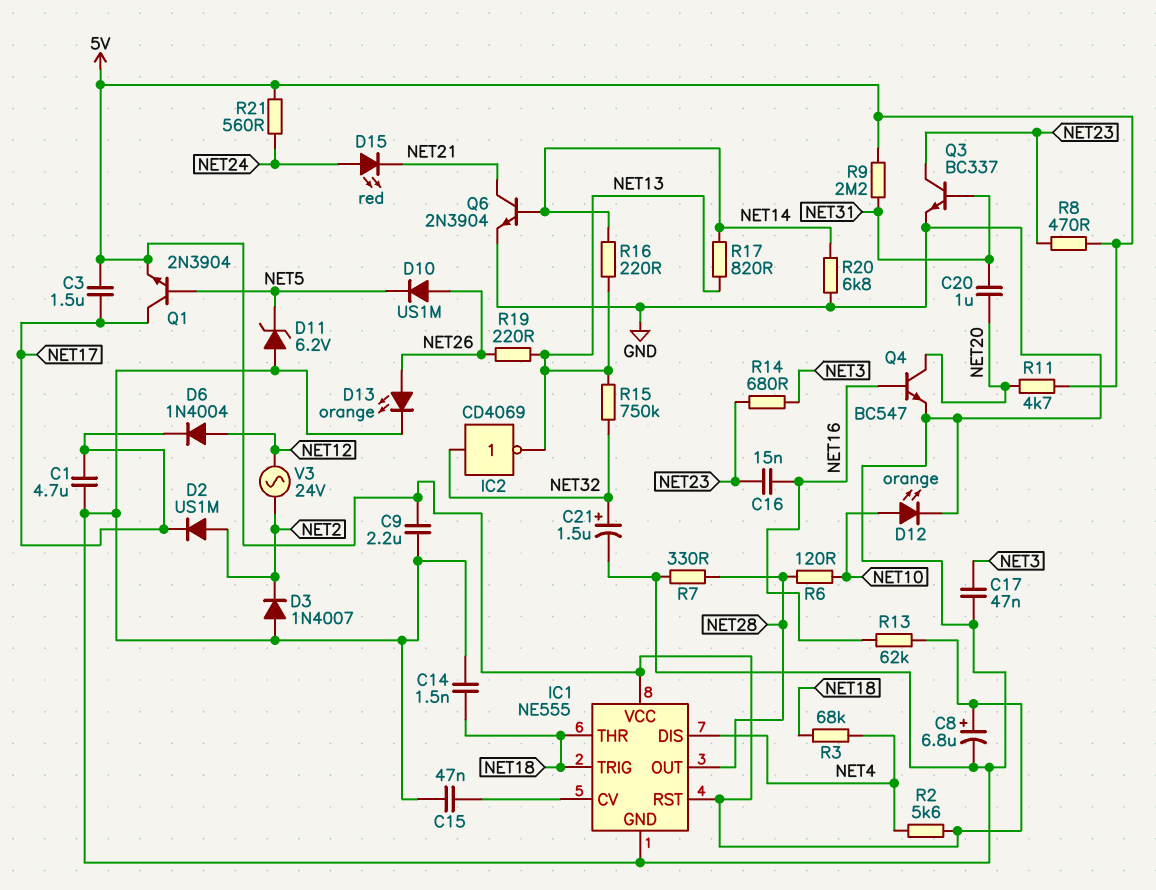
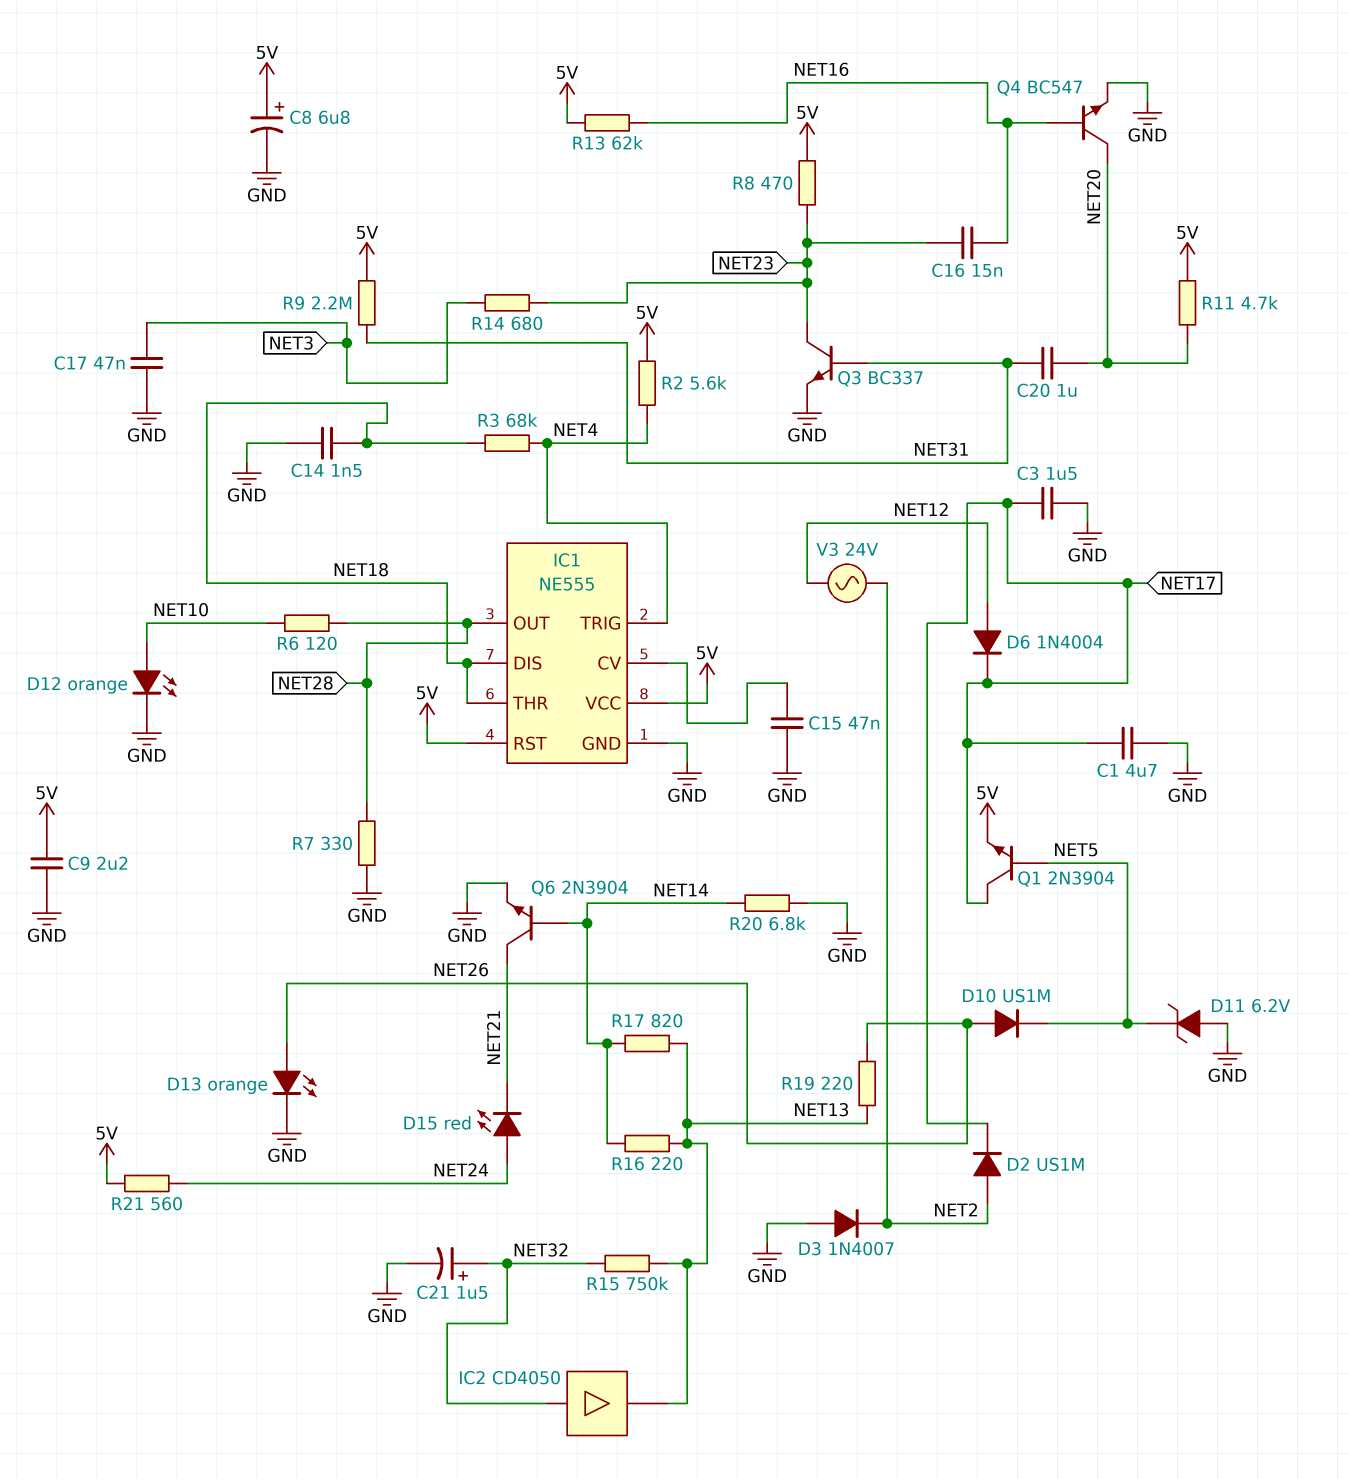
C3: 1.5uF (5V, NET17) -> 1.5uF (GND, NET17)
IC1 pin DIS: NET4 -> NET18
IC1 pin TRIG: NET18 -> NET4
IC2: NOT CD4069 (in NET32, out NET13) -> buffer CD4050 (in NET32, out NET13)

